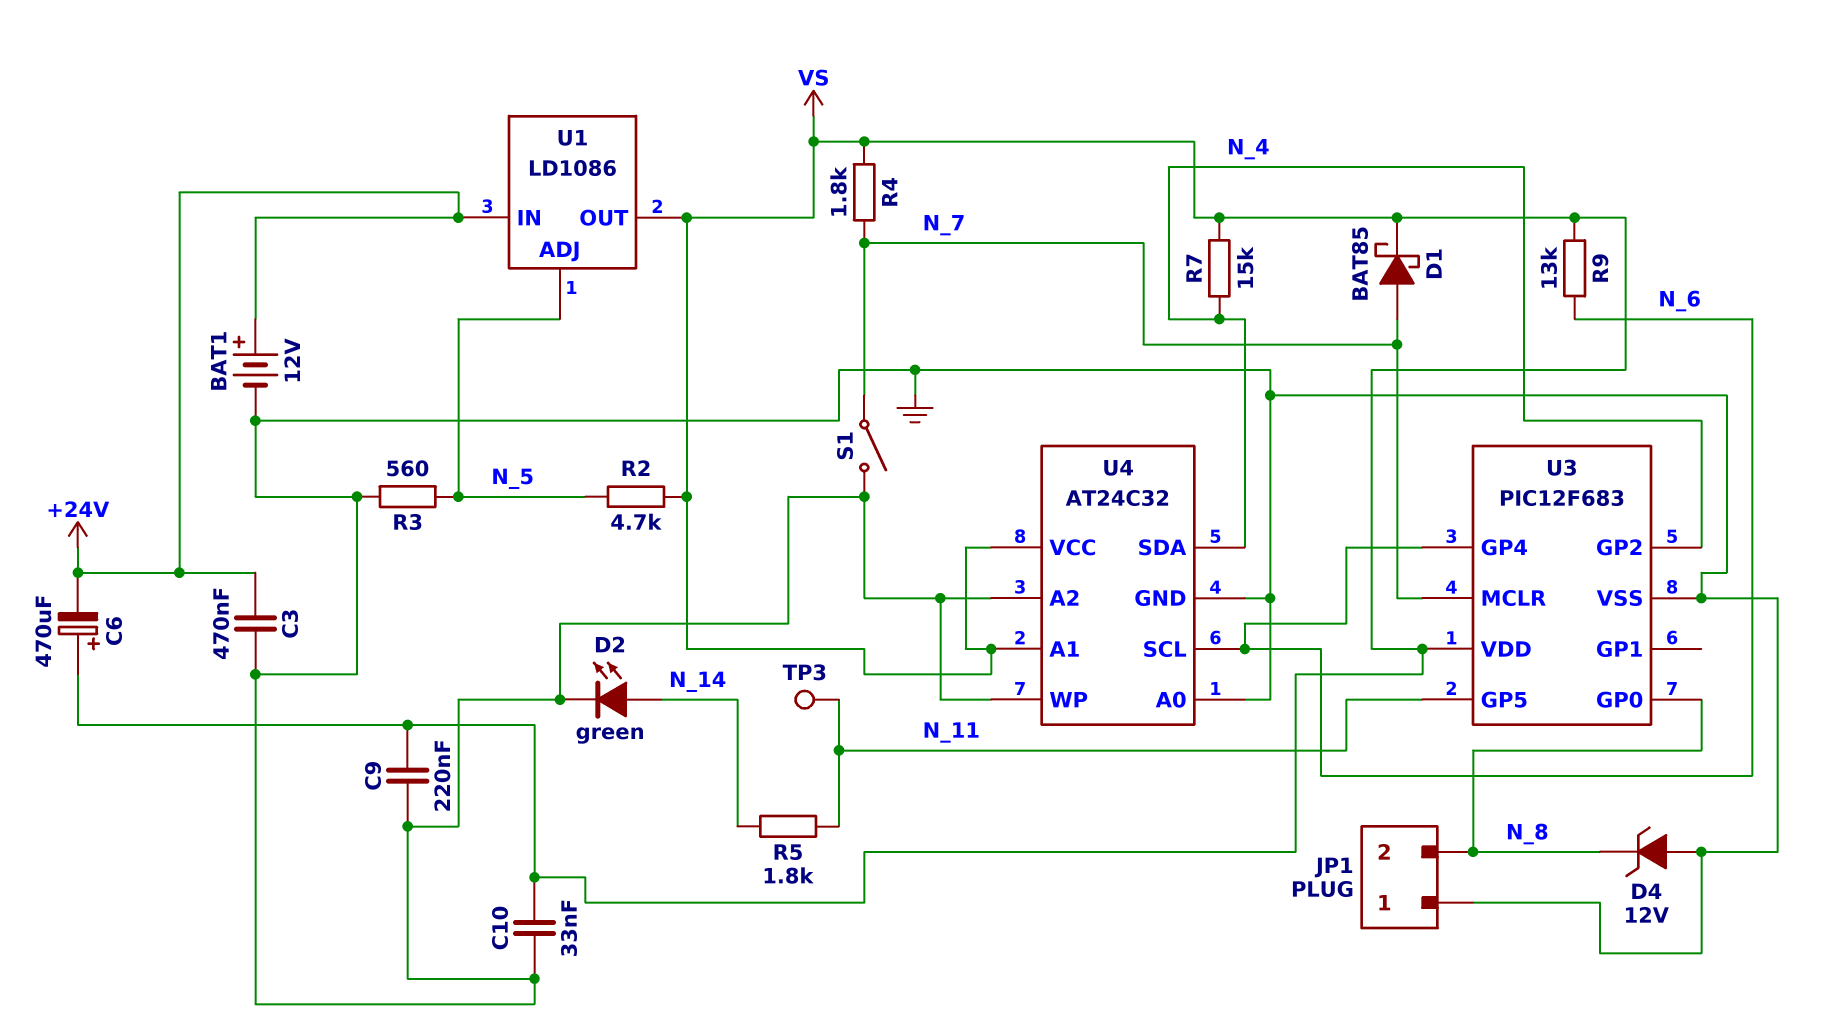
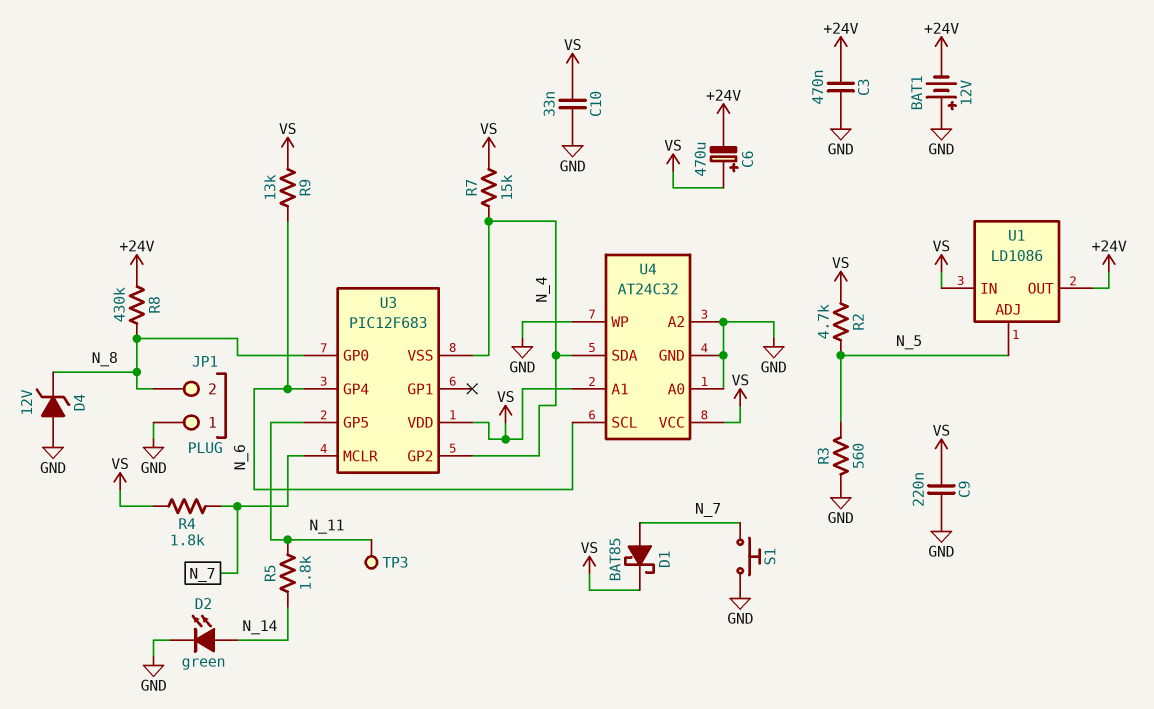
BAT1: 12V (plus +24V, minus GND) -> 12V (plus GND, minus +24V)
R8: none -> 430k (+24V, N_8)
S1: switch (GND, N_7) -> button (GND, N_7)
U1 pin IN: +24V -> VS
U1 pin OUT: VS -> +24V
U3 pin VSS: GND -> N_4

